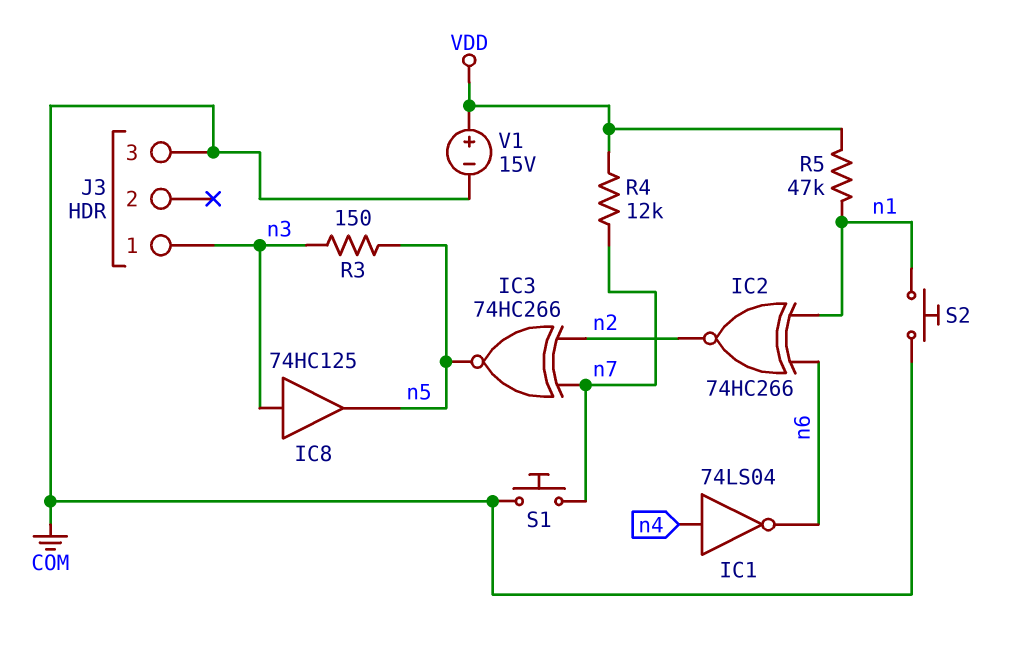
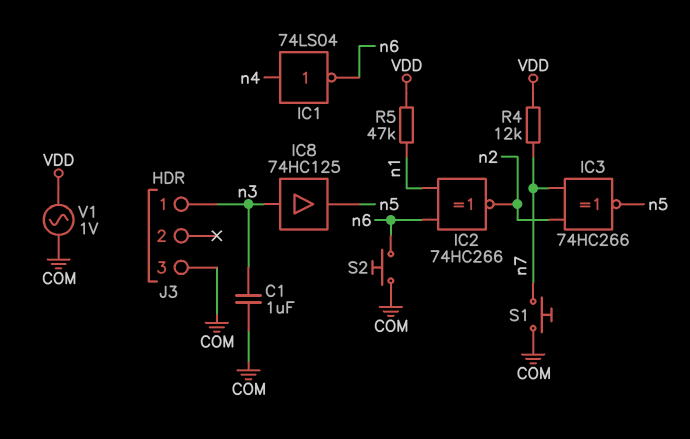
C1: none -> 1uF (COM, n3)
R3: 150 (n3, n5) -> none
S2: button (COM, n1) -> button (COM, n6)
V1: 15V (plus VDD, minus COM) -> AC 1V (COM, VDD)

